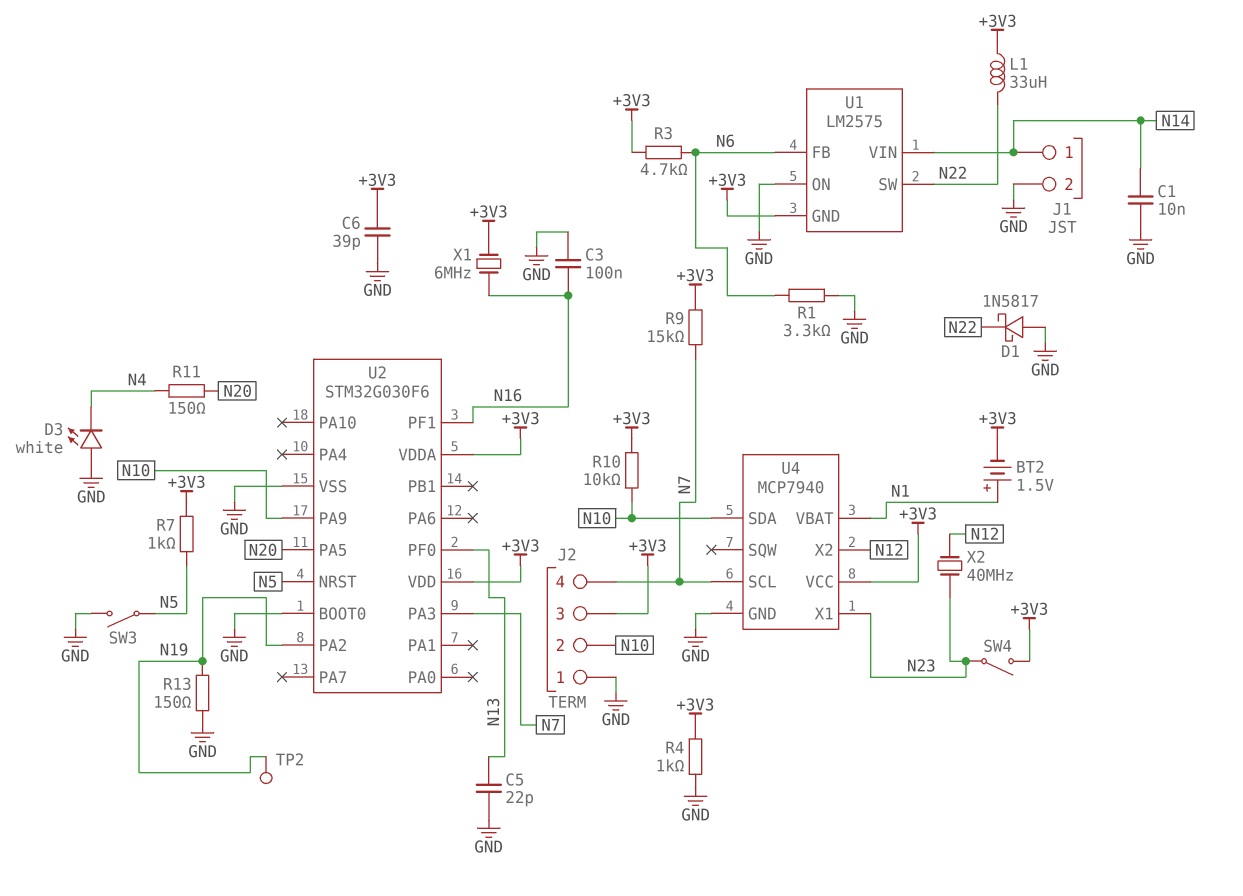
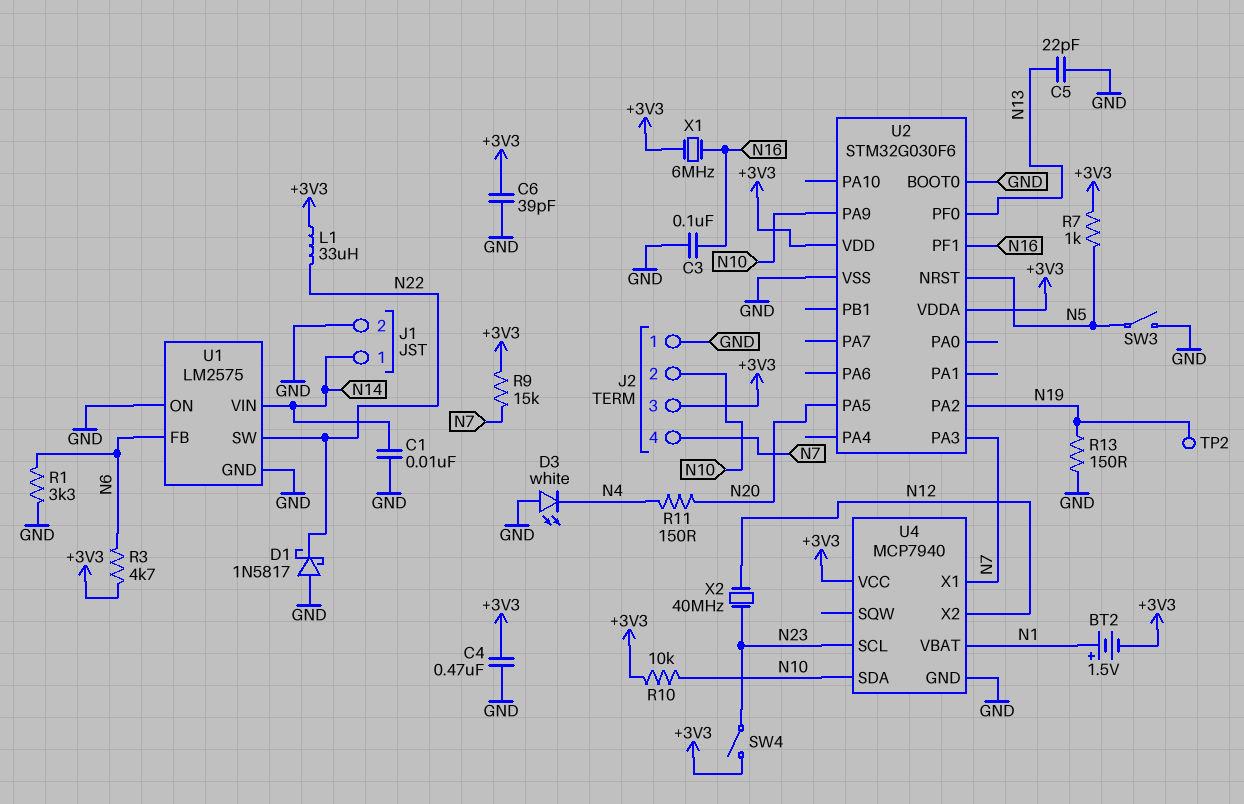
C4: none -> 470nF (+3V3, GND)
R4: 1k (+3V3, GND) -> none
U1 pin GND: +3V3 -> GND
U4 pin SCL: N7 -> N23
U4 pin X1: N23 -> N7

